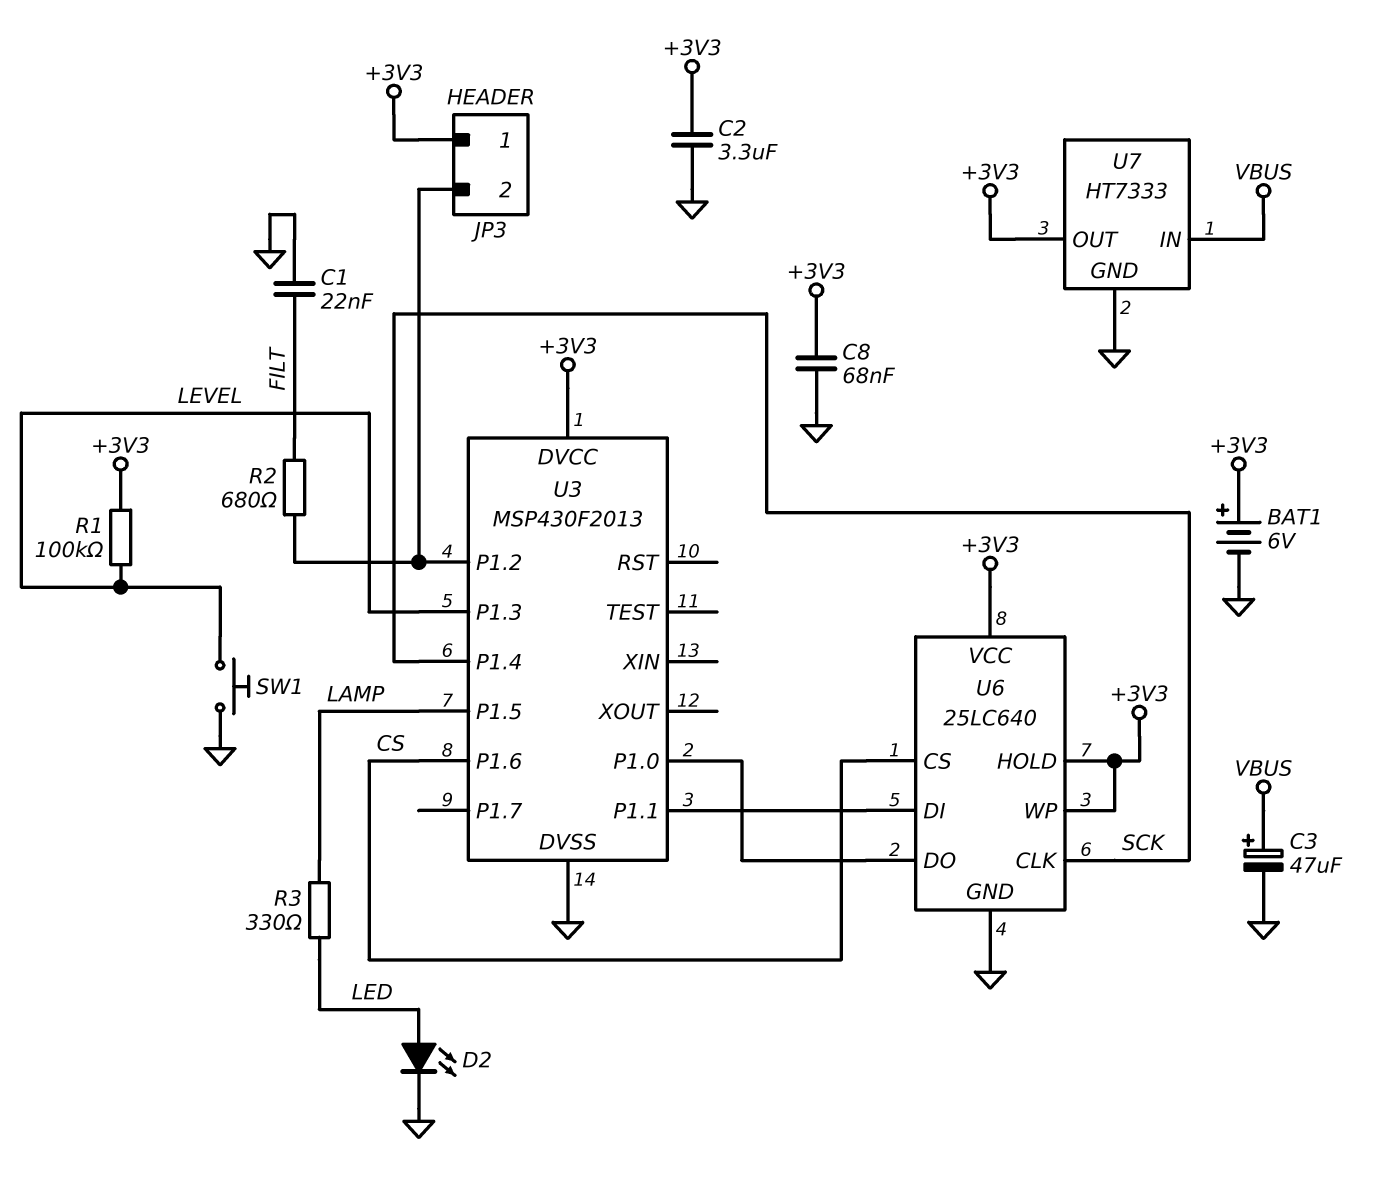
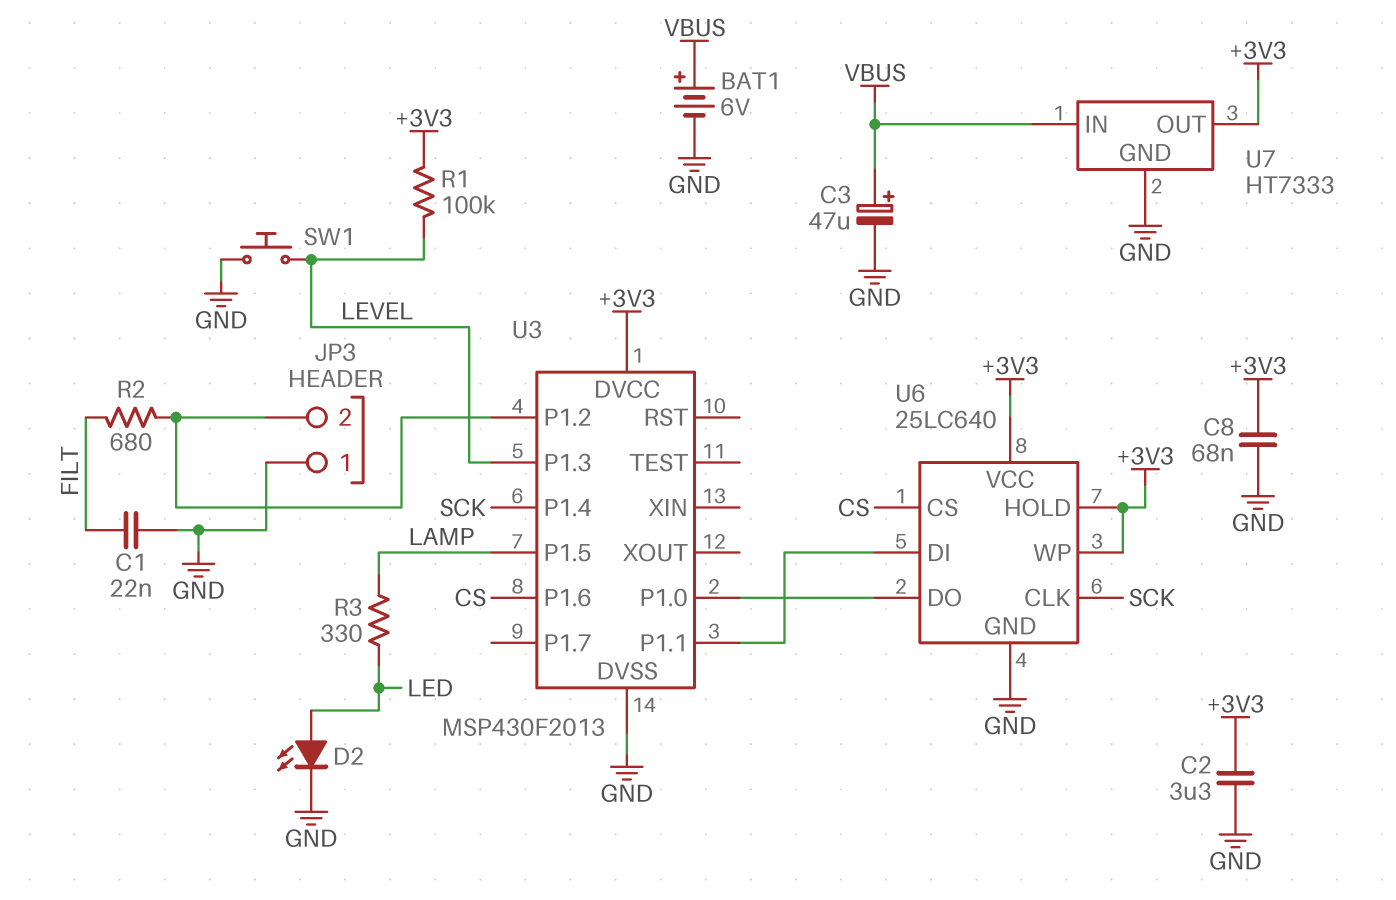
BAT1: 6V (plus +3V3, minus GND) -> 6V (plus VBUS, minus GND)
JP3 pin 1: +3V3 -> GND

